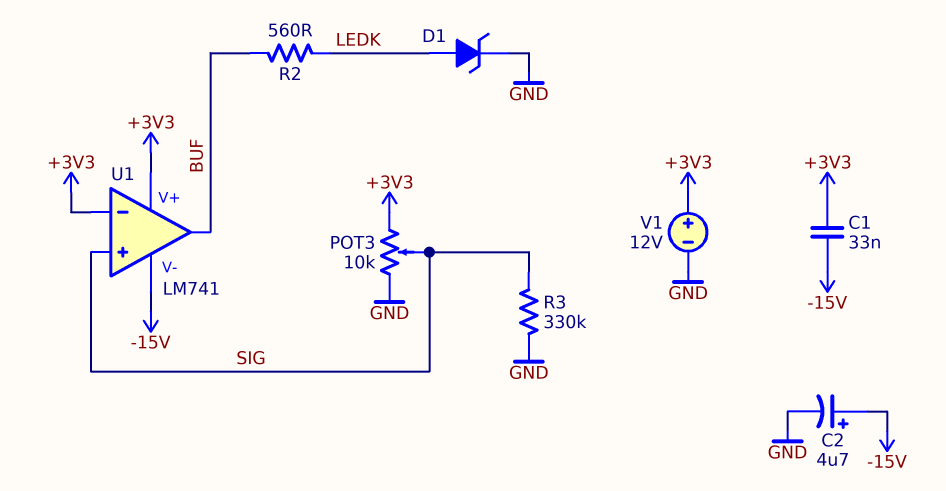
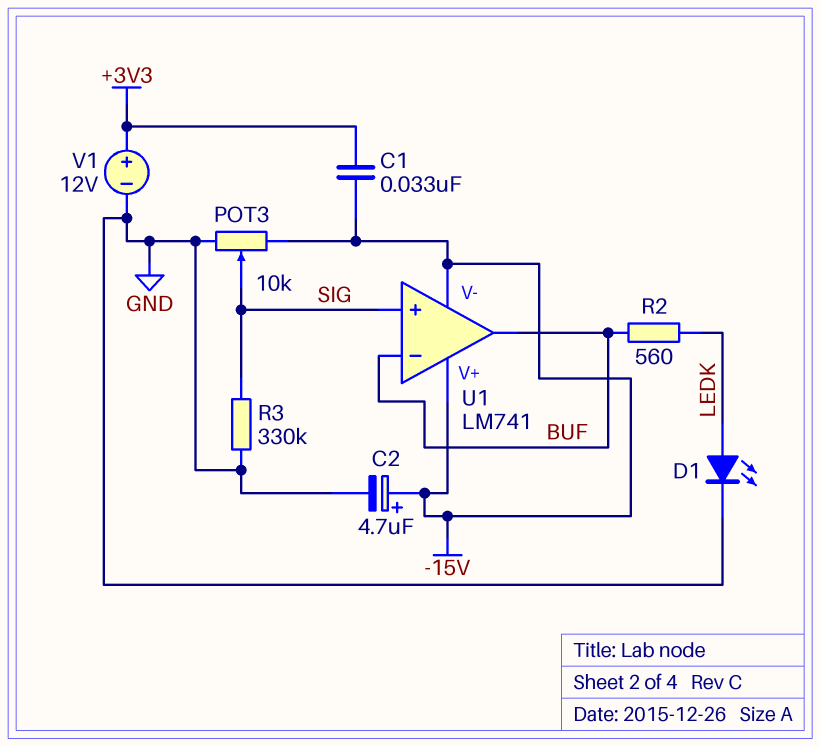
D1: zener (A LEDK, K GND) -> LED (A LEDK, K GND)
POT3: 10k (+3V3, GND, wiper SIG) -> 10k (-15V, GND, wiper SIG)
U1 pin V+: +3V3 -> -15V
U1 pin in-: +3V3 -> BUF

